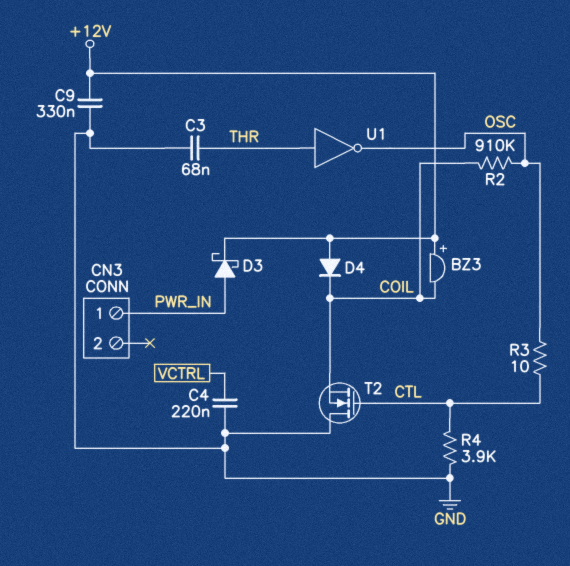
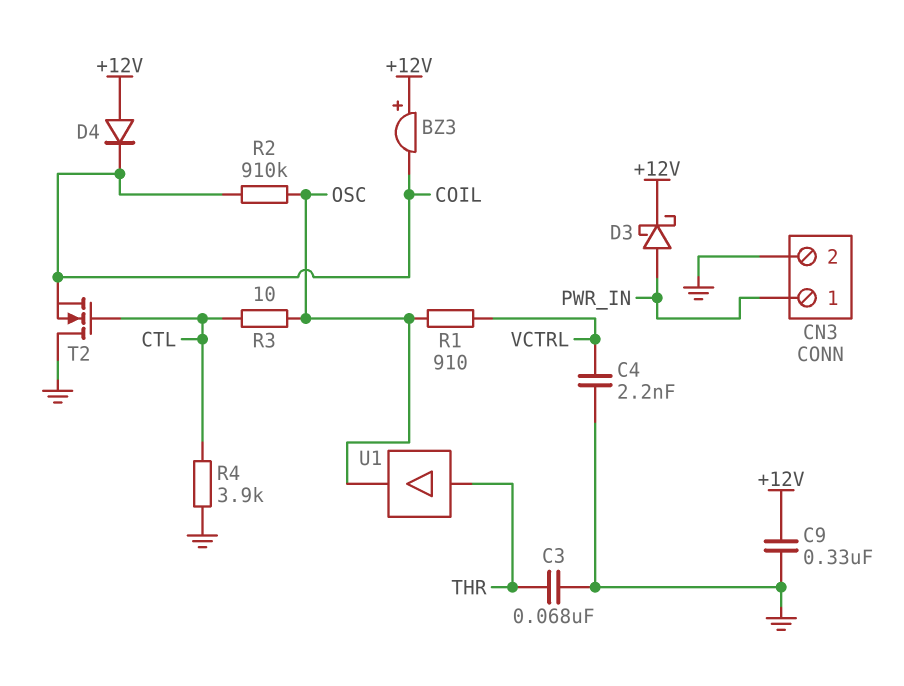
C4: 220nF (GND, VCTRL) -> 2.2nF (GND, VCTRL)
CN3 pin 2: none -> GND
R1: none -> 910 (OSC, VCTRL)
U1: NOT (in THR, out OSC) -> buffer (in THR, out OSC)

